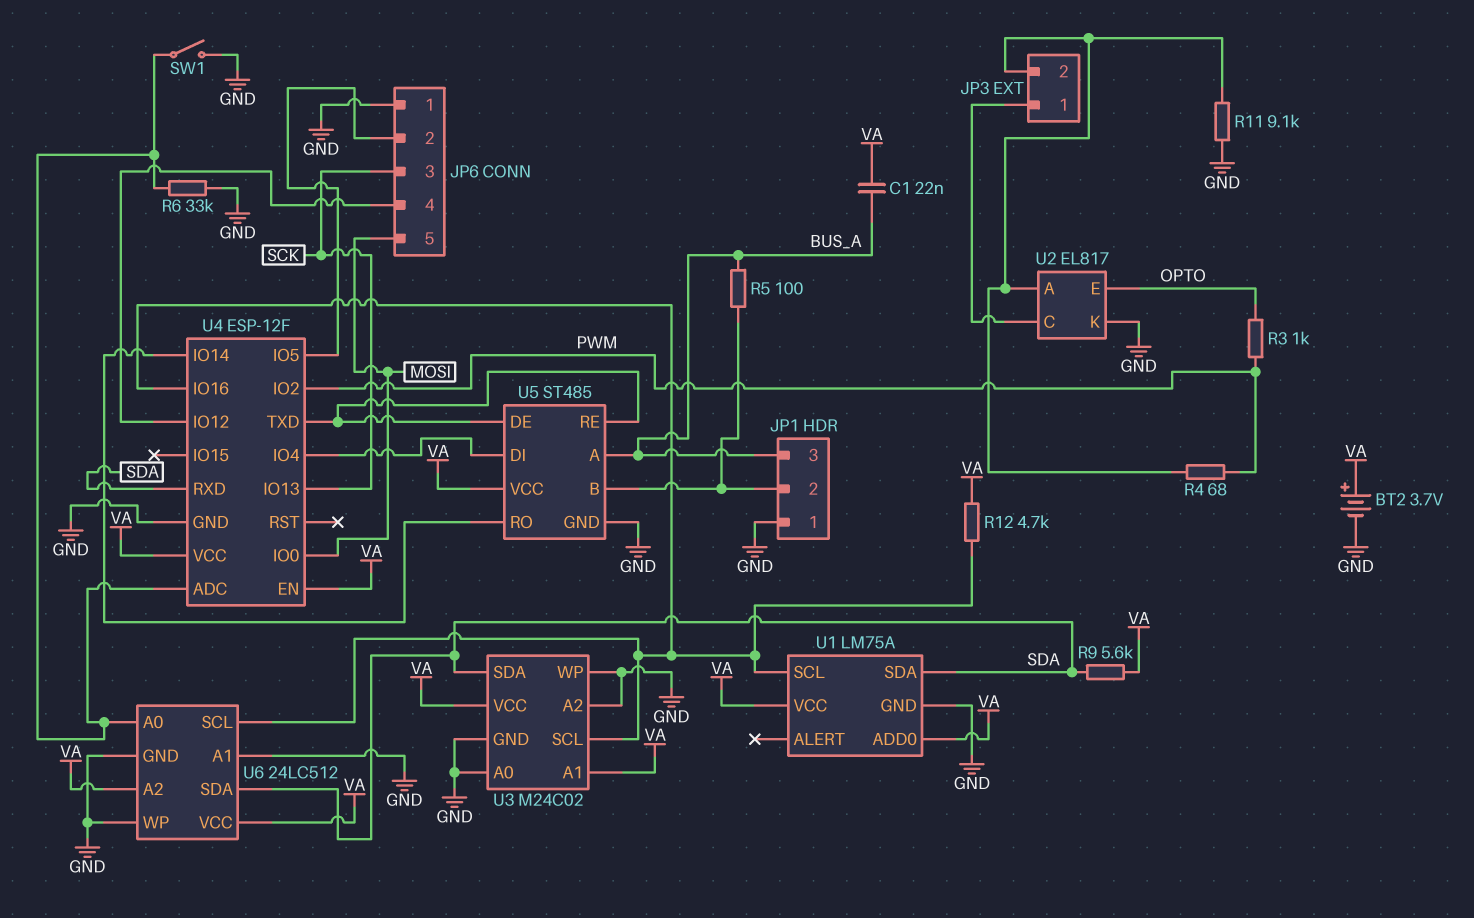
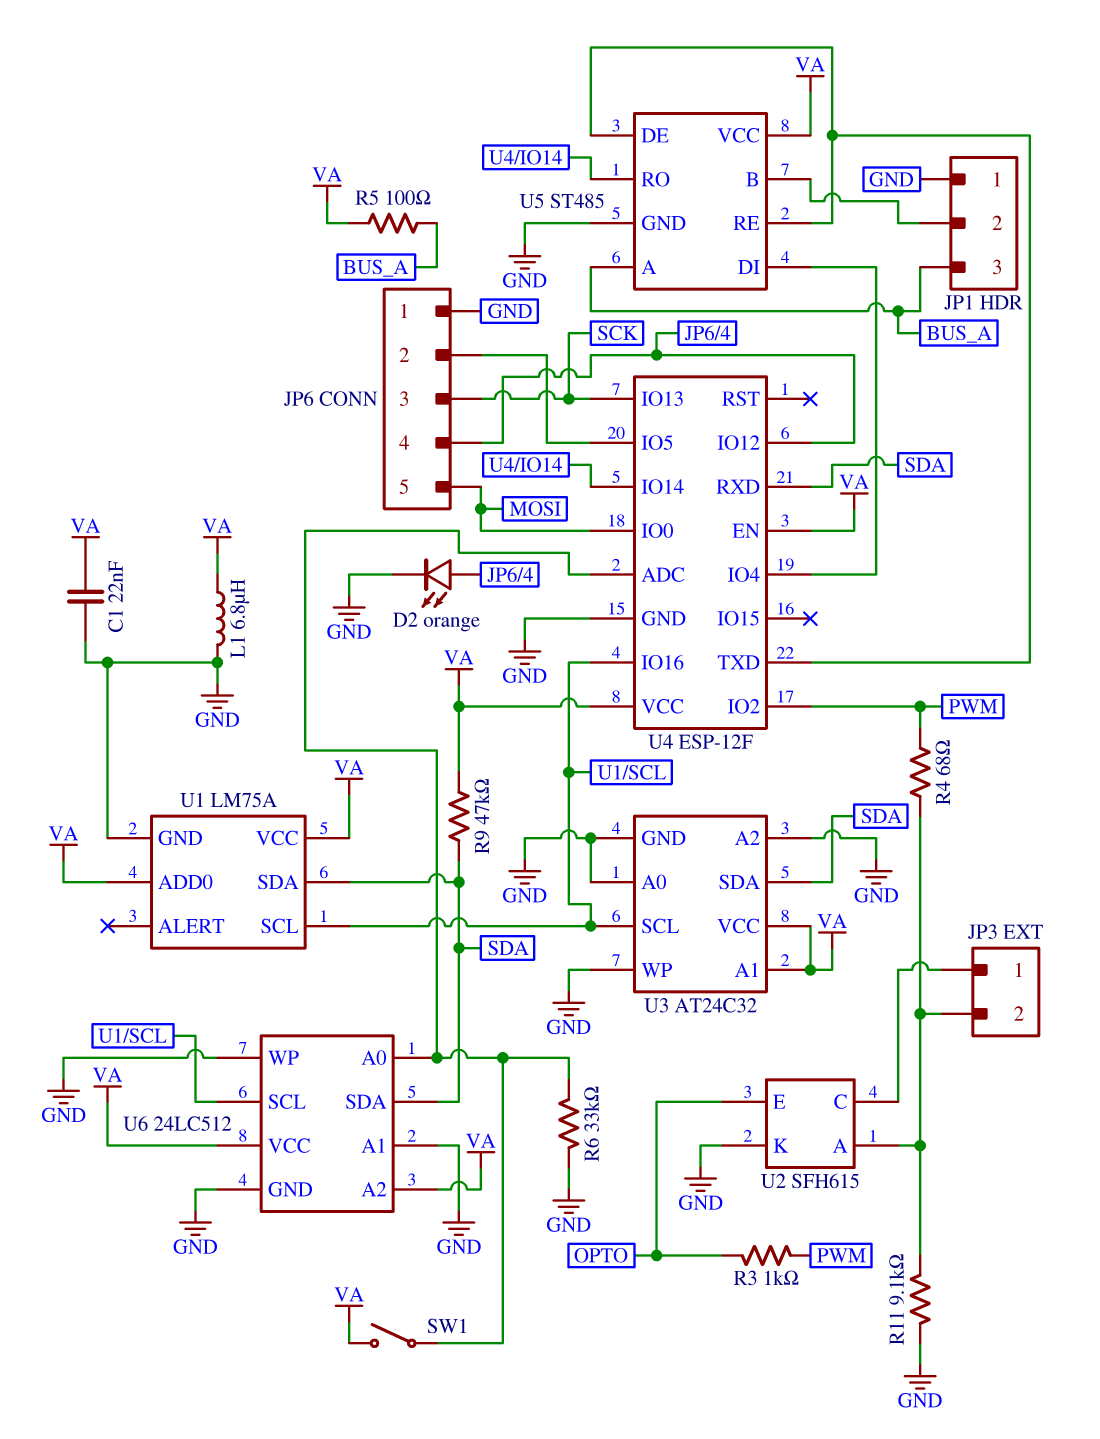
BT2: 3.7V (plus VA, minus GND) -> none
C1: 22nF (BUS_A, VA) -> 22nF (GND, VA)
D2: none -> LED orange (A JP6/4, K GND)
L1: none -> 6.8uH (GND, VA)
R5: 100 (BUS_A, JP1/2) -> 100 (BUS_A, VA)
R9: 5.6k (SDA, VA) -> 47k (SDA, VA)
R12: 4.7k (U1/SCL, VA) -> none
SW1: switch (GND, U4/ADC) -> switch (U4/ADC, VA)
U2: EL817 -> SFH615
U3: M24C02 -> AT24C32

